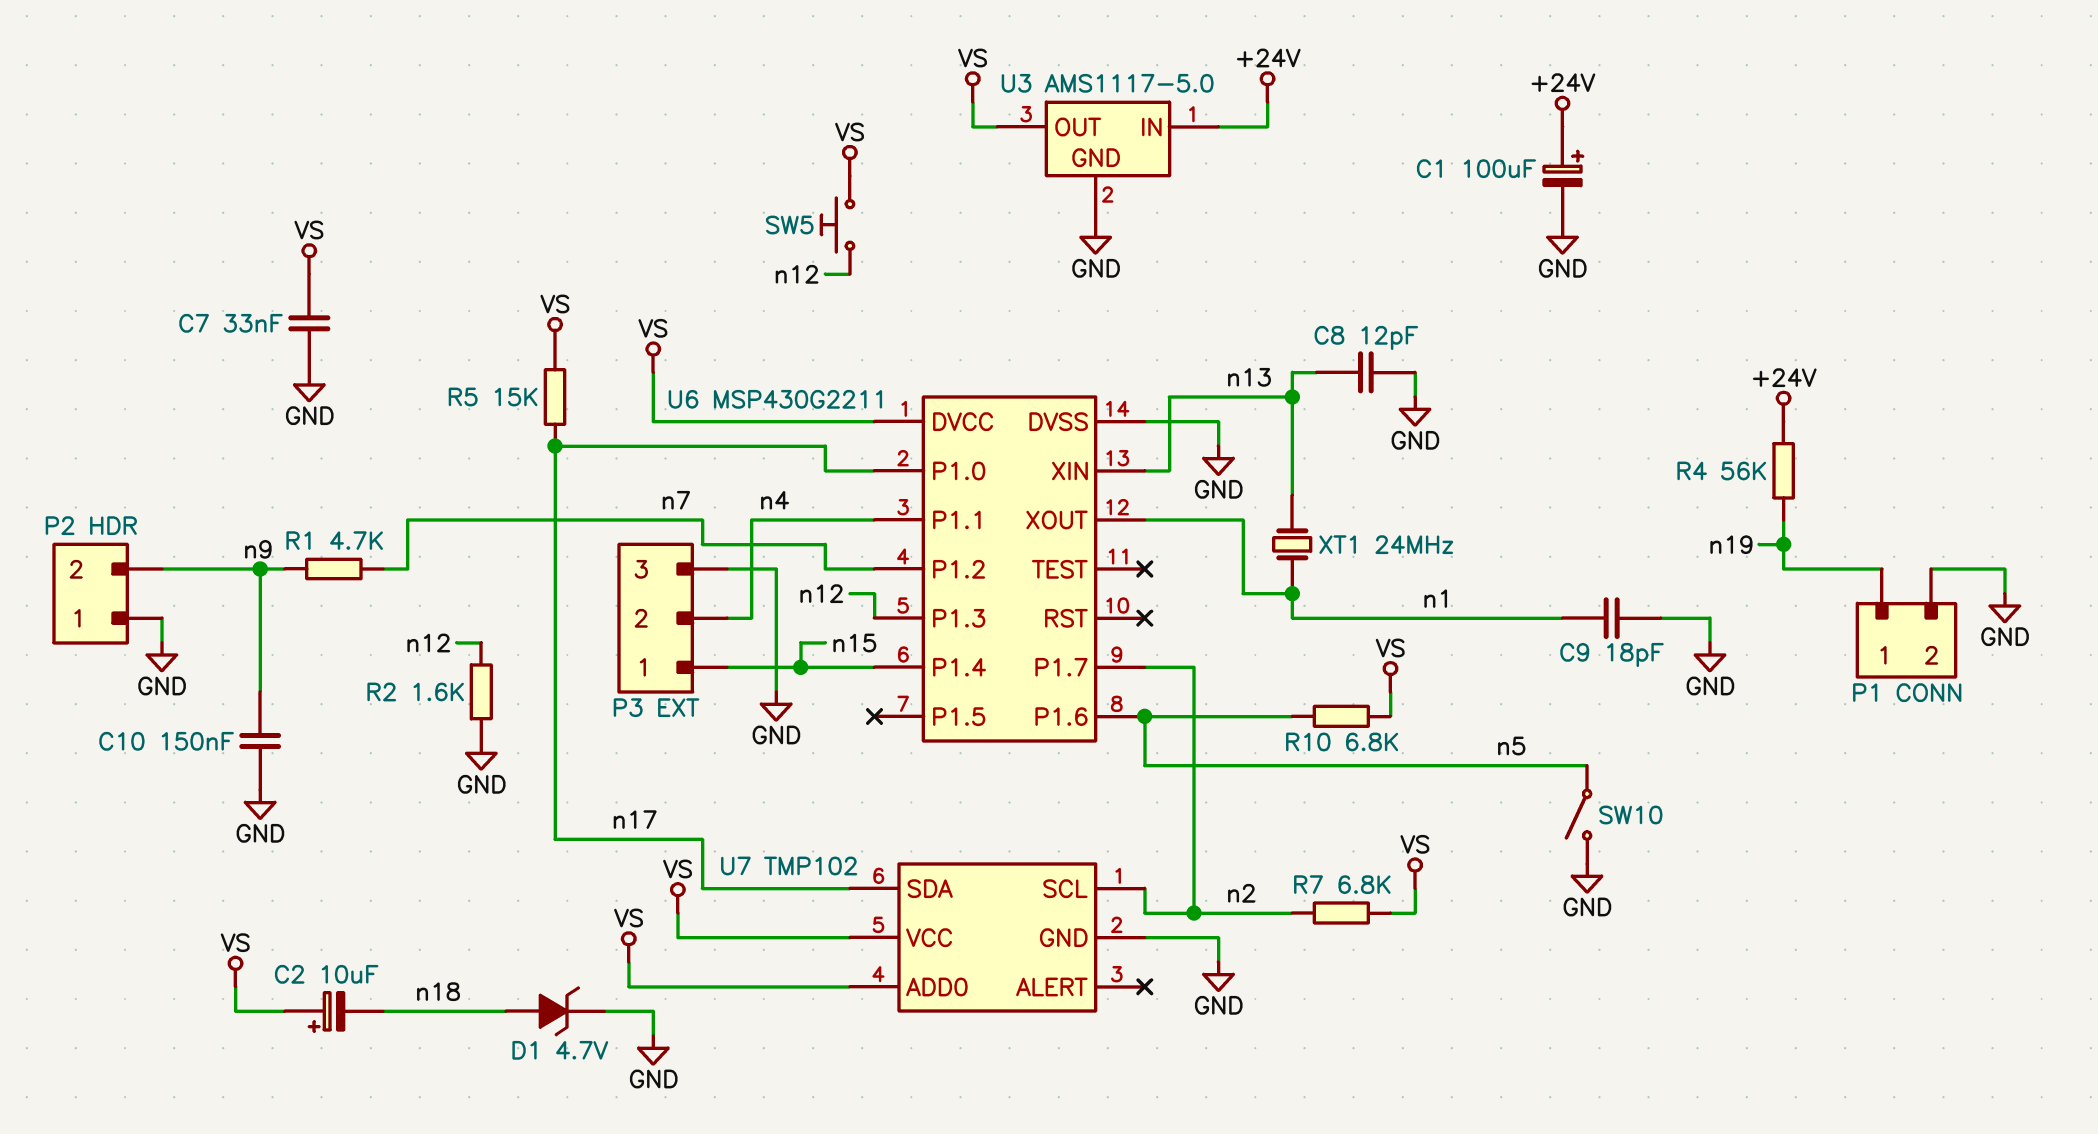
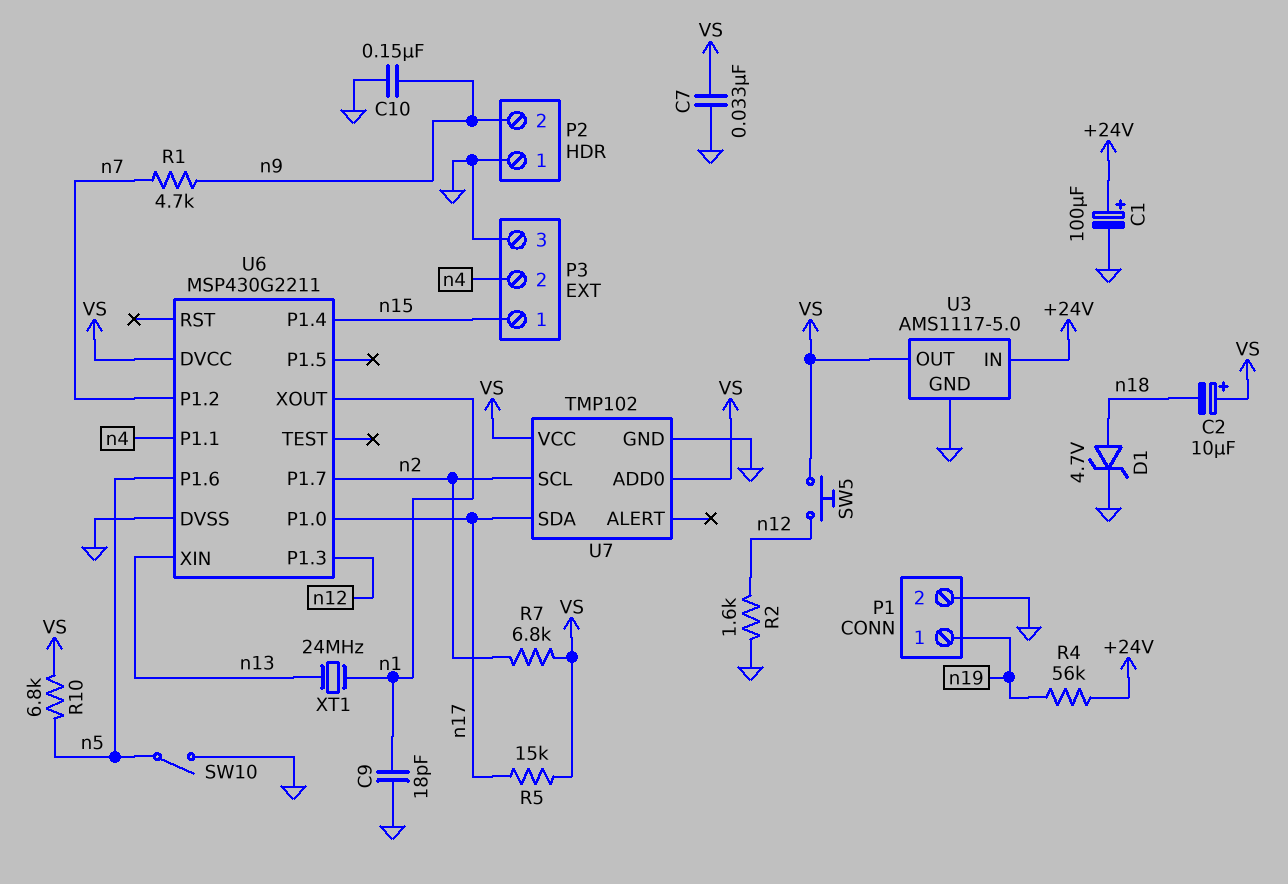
C8: 12pF (GND, n13) -> none

